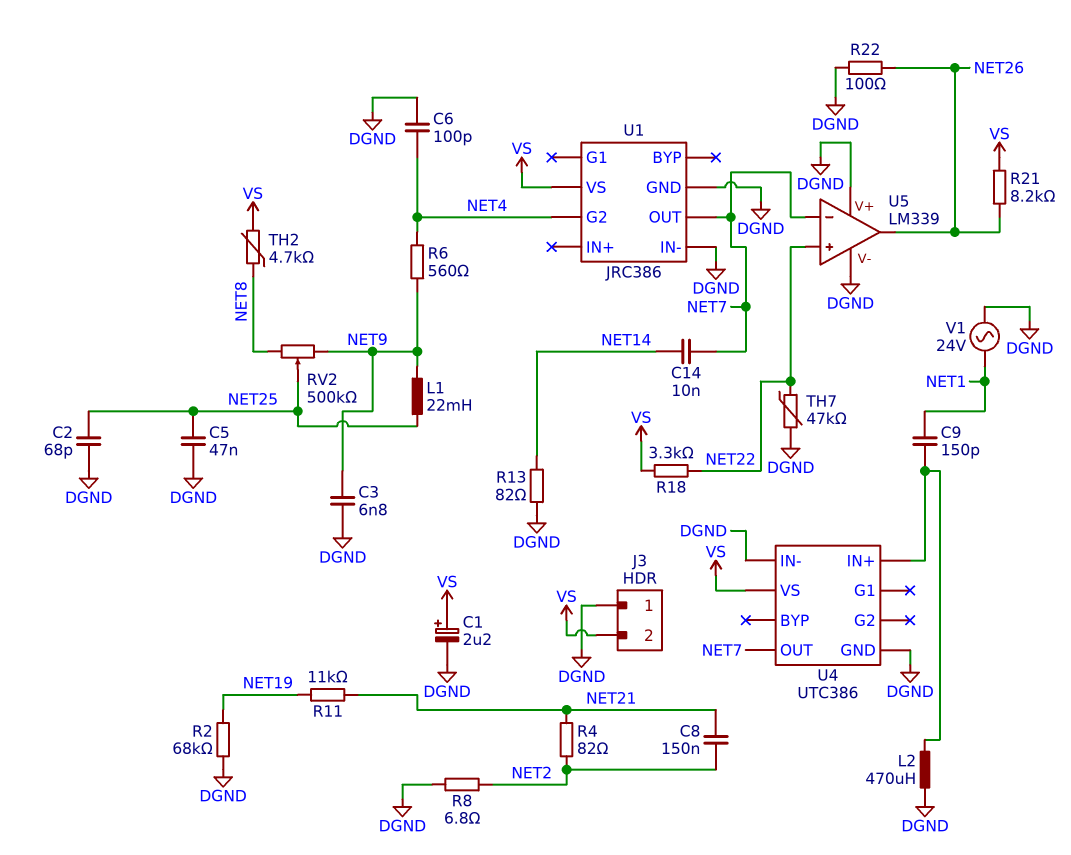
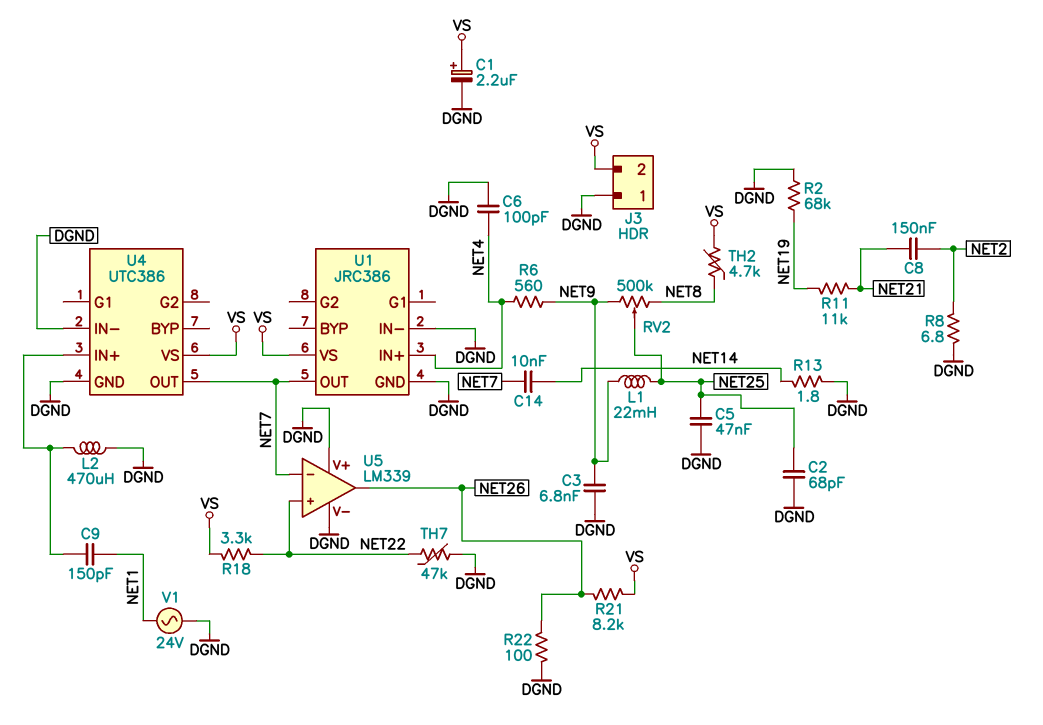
R4: 82 (NET2, NET21) -> none
R13: 82 (DGND, NET14) -> 1.8 (DGND, NET14)
U1 pin G2: NET4 -> none
U1 pin IN+: none -> NET4

